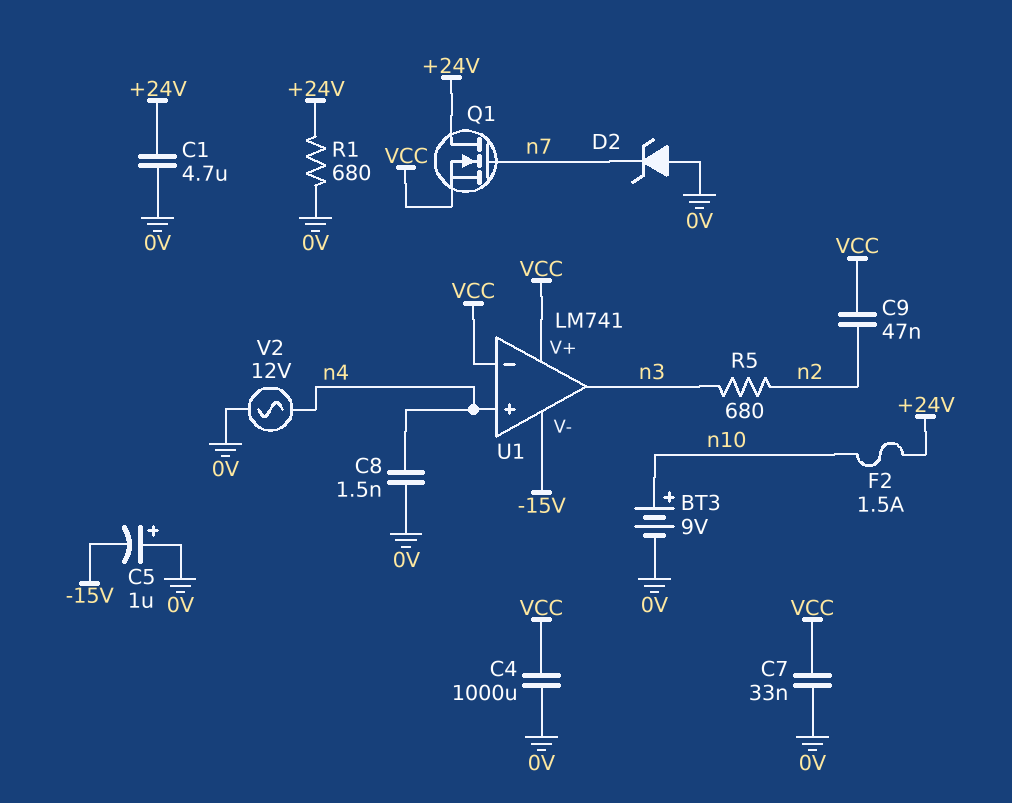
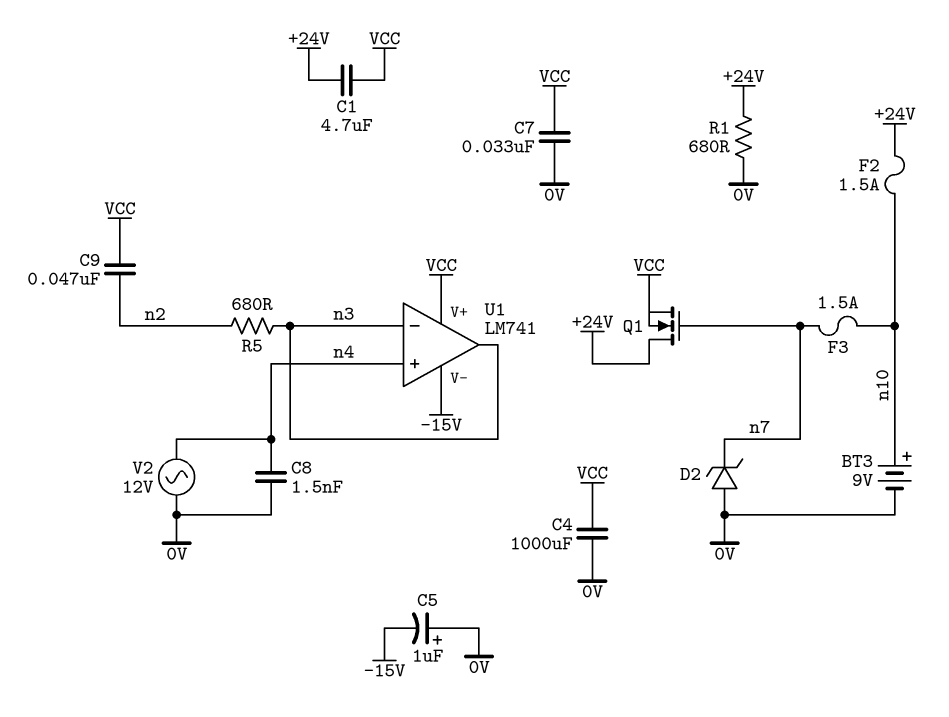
C1: 4.7uF (+24V, 0V) -> 4.7uF (+24V, VCC)
F3: none -> 1.5A (n7, n10)
U1 pin in-: VCC -> n3

